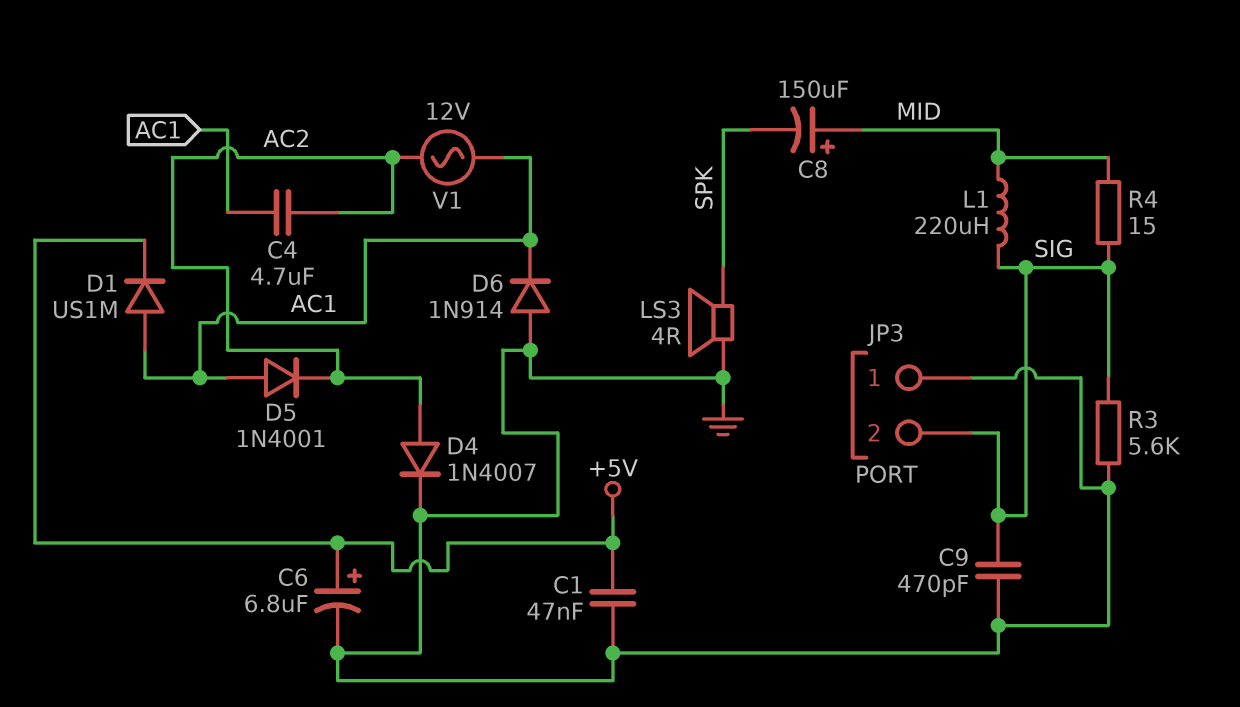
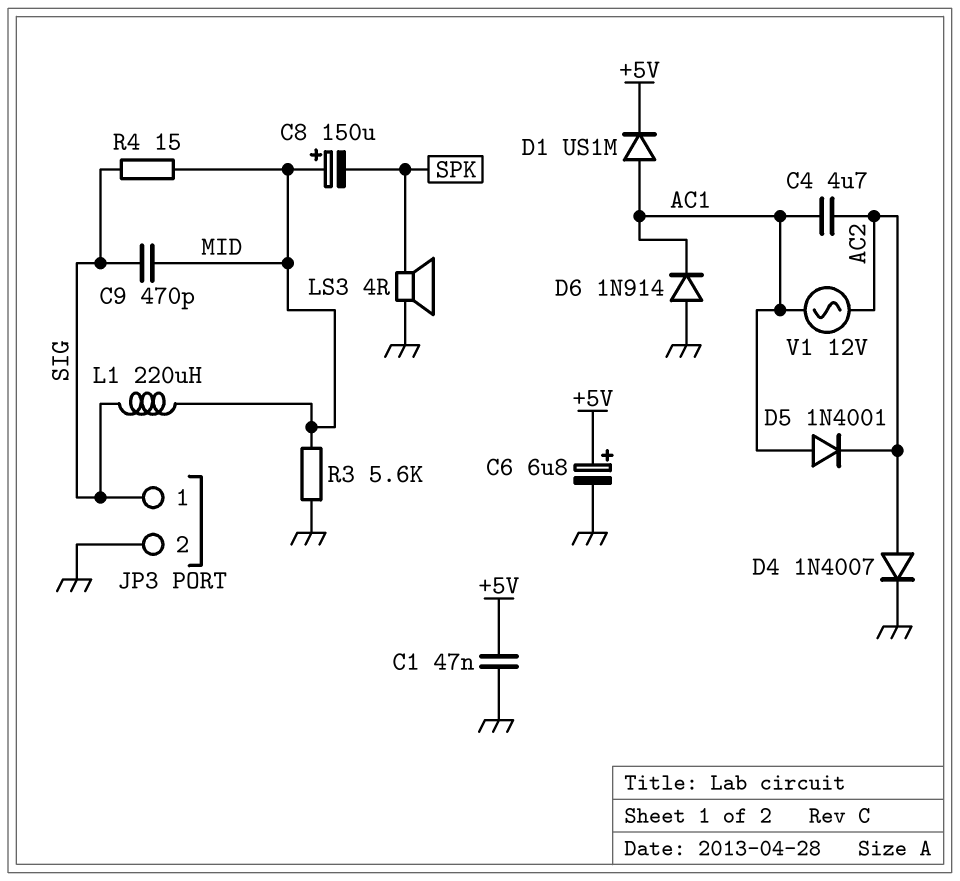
C9: 470pF (GND, SIG) -> 470pF (MID, SIG)
JP3 pin 1: GND -> SIG
JP3 pin 2: SIG -> GND
R3: 5.6k (GND, SIG) -> 5.6k (GND, MID)

